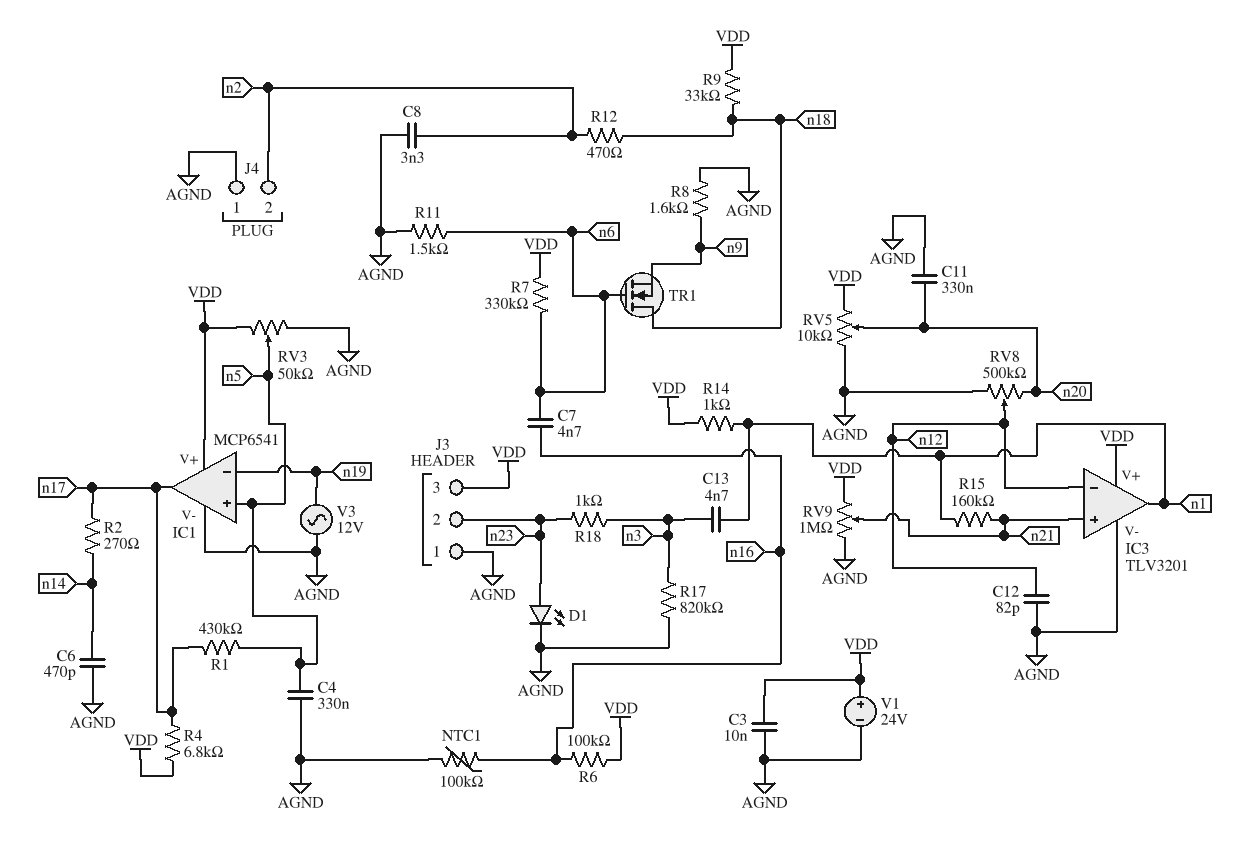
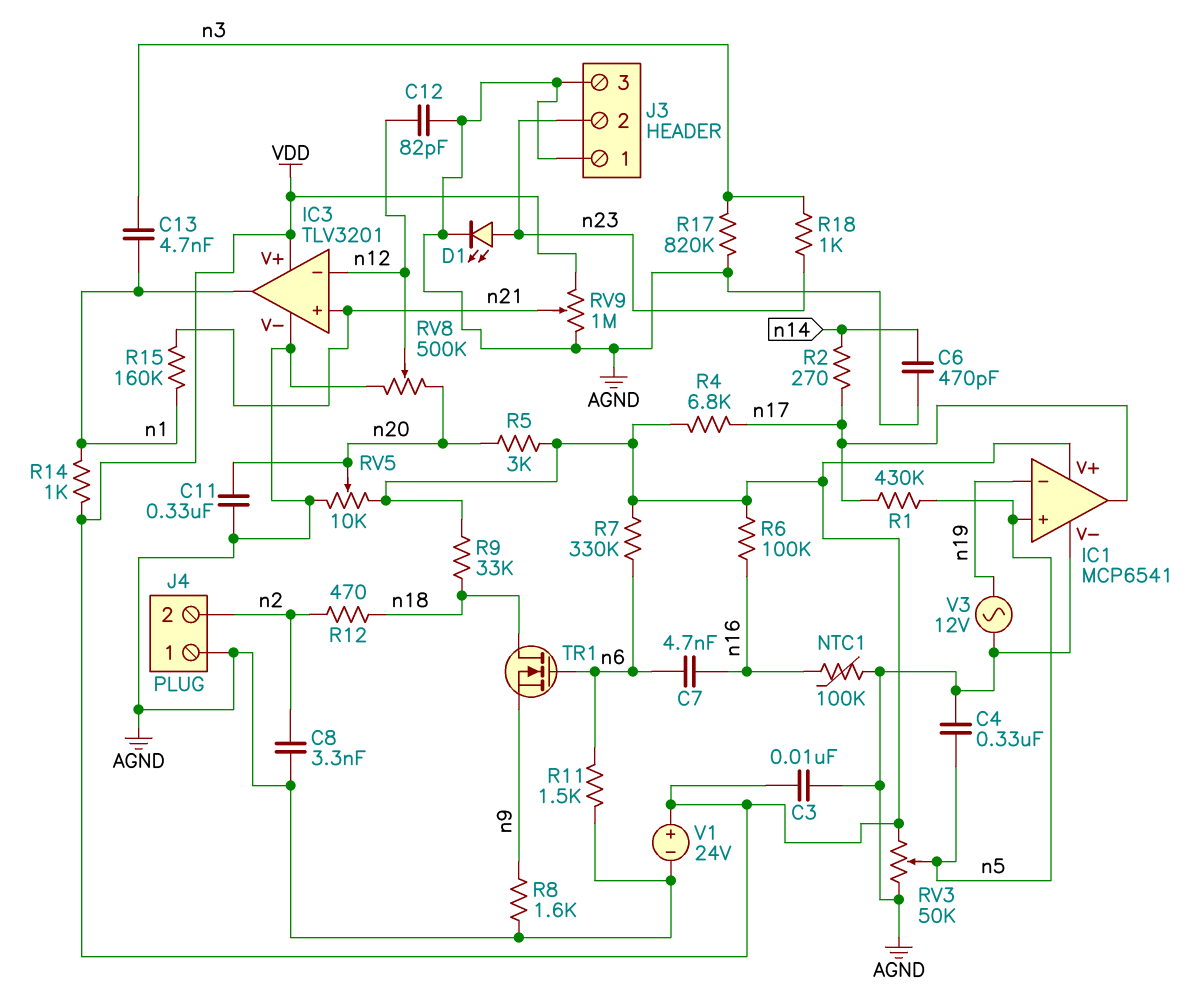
J3 pin 3: VDD -> AGND
R5: none -> 3k (VDD, n20)

